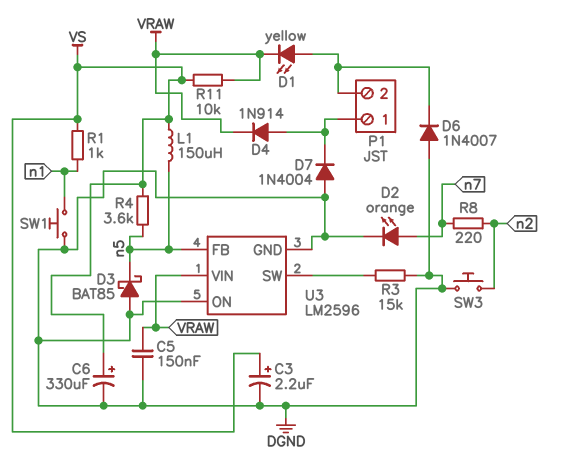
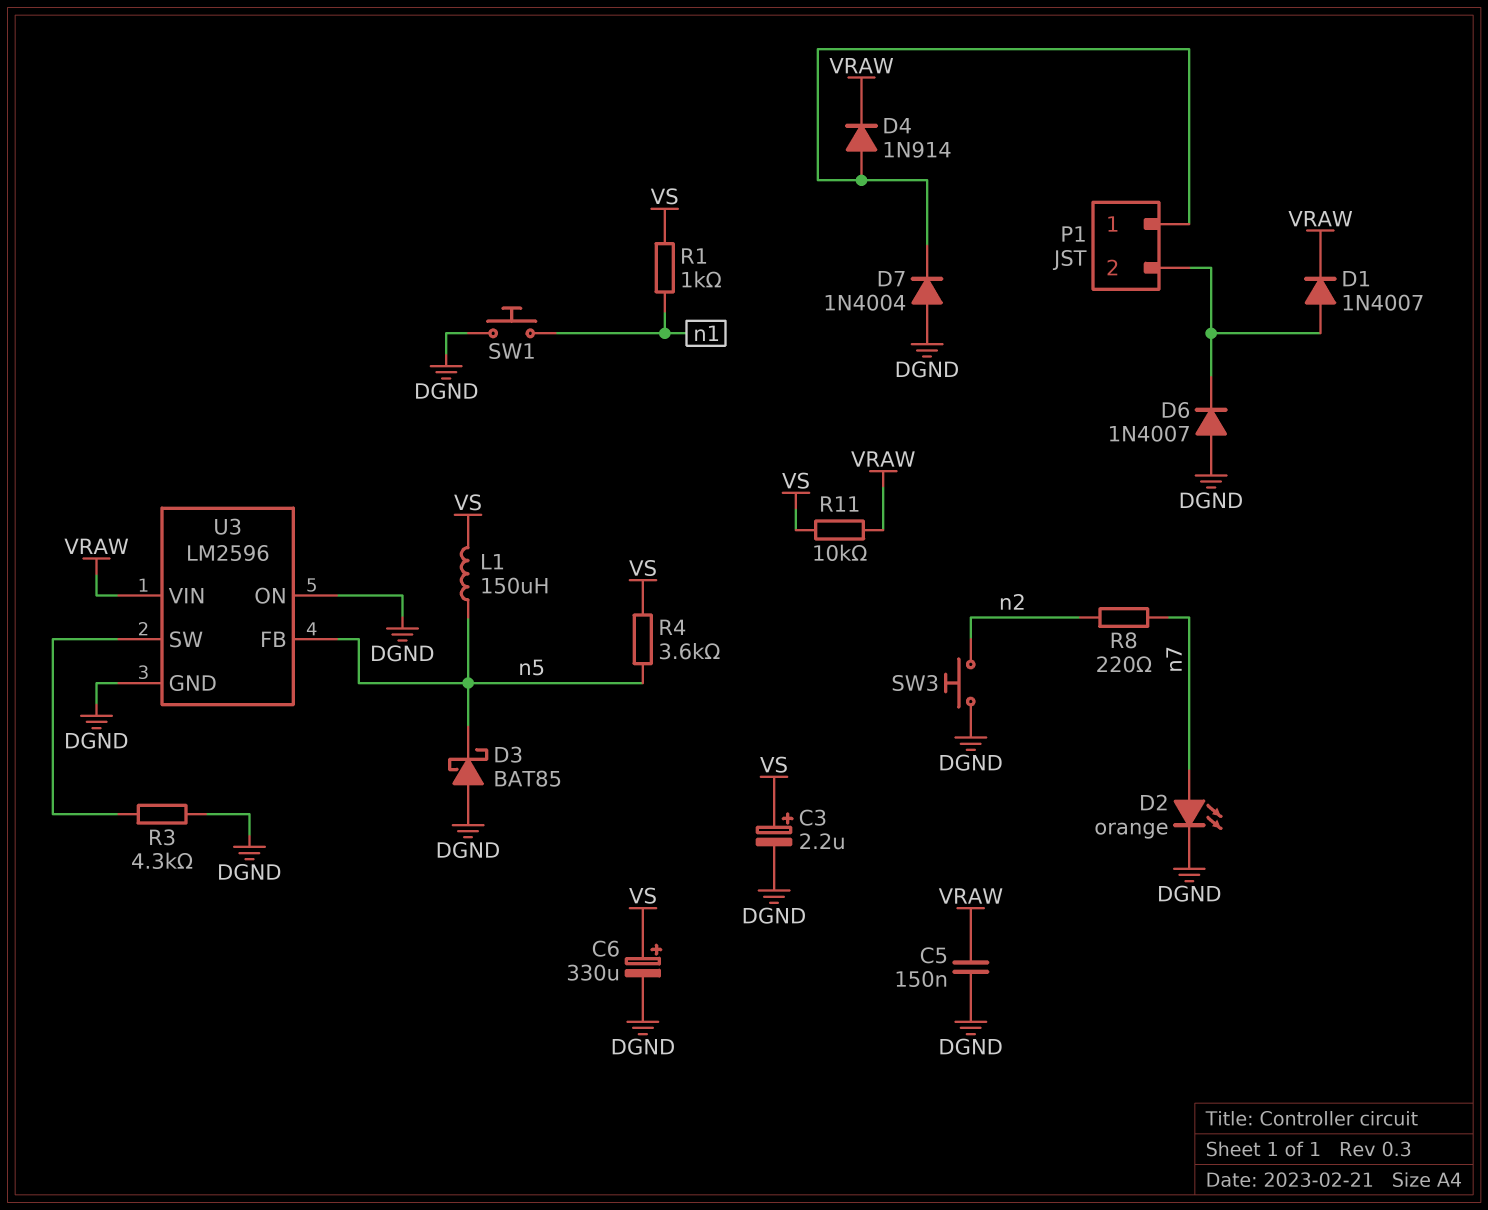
D1: LED yellow (A P1/2, K VRAW) -> diode 1N4007 (A P1/2, K VRAW)
R3: 15k (DGND, U3/SW) -> 4.3k (DGND, U3/SW)

